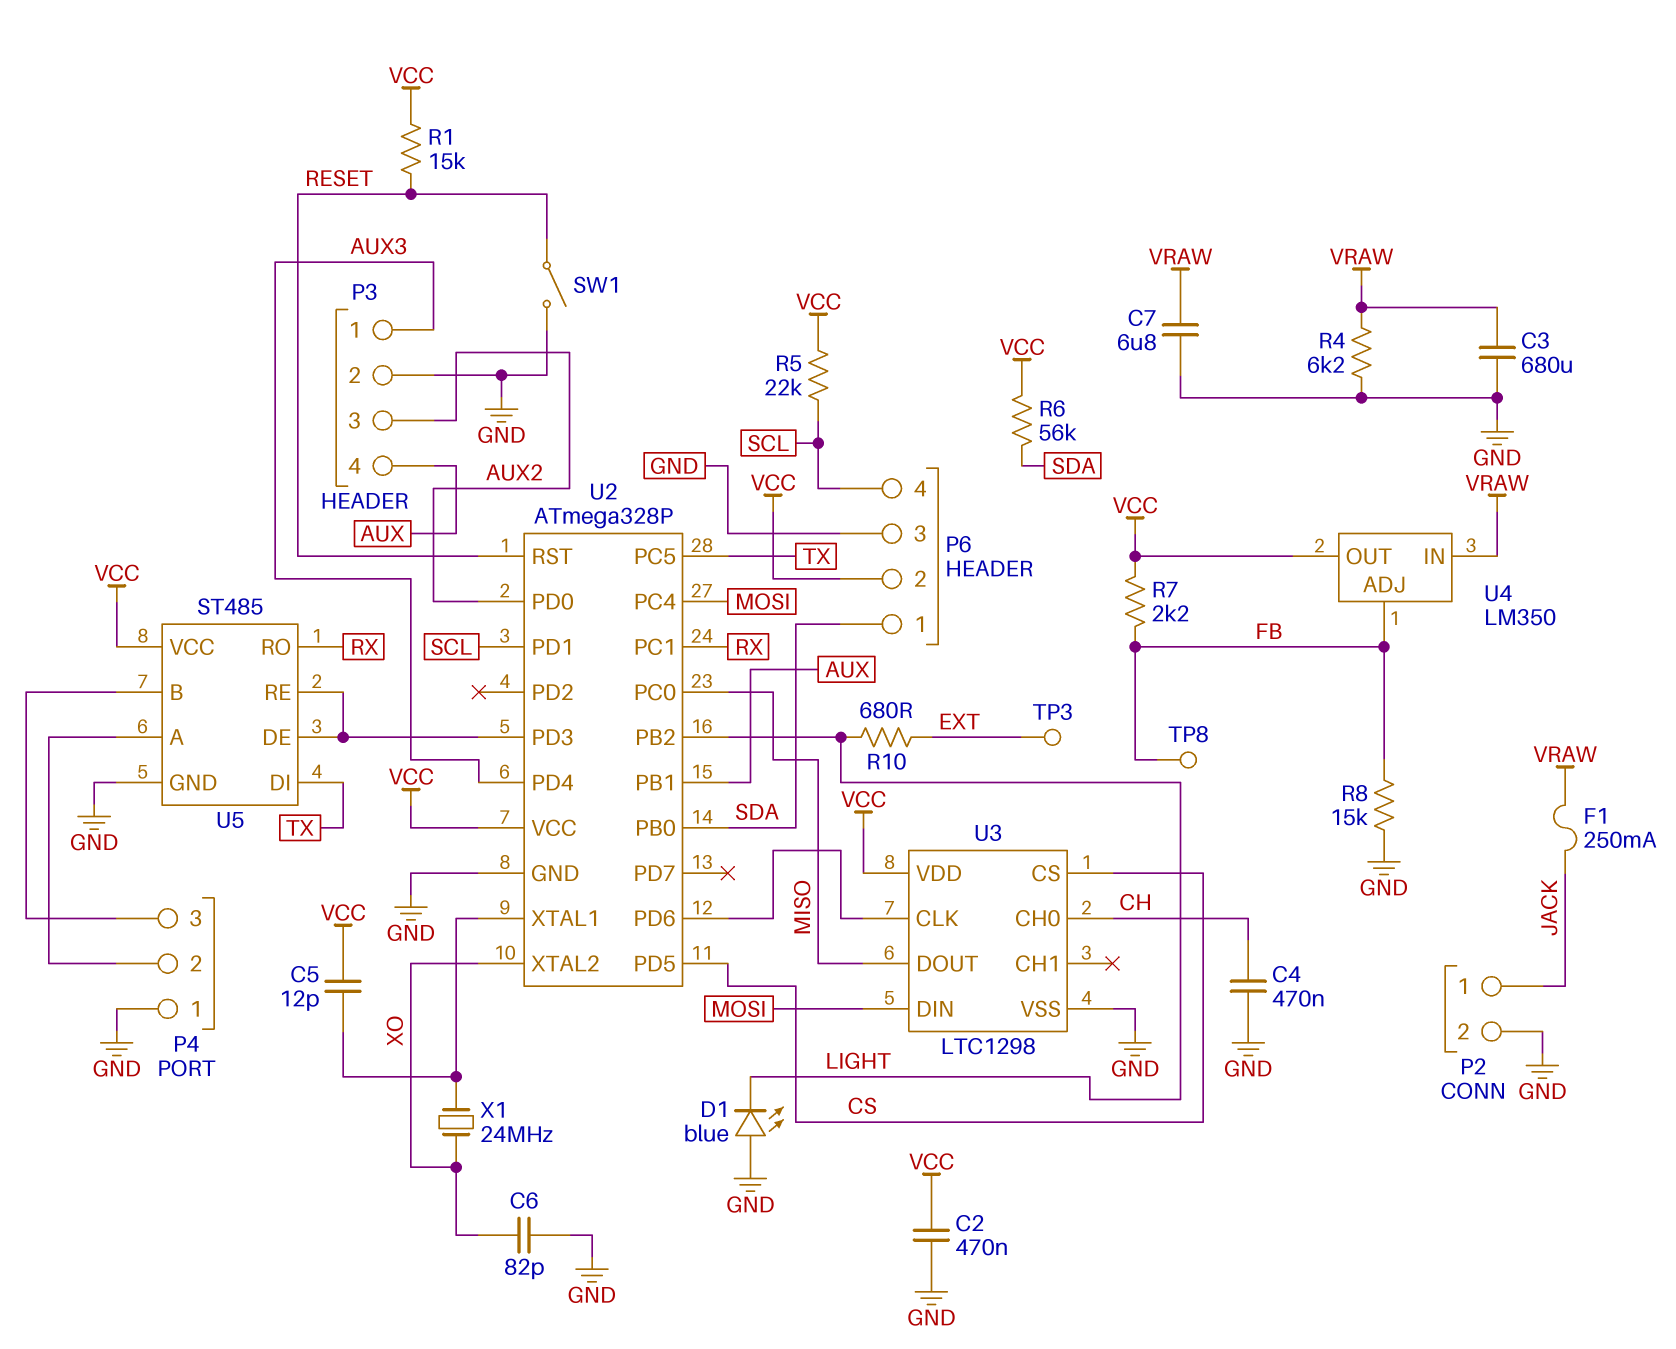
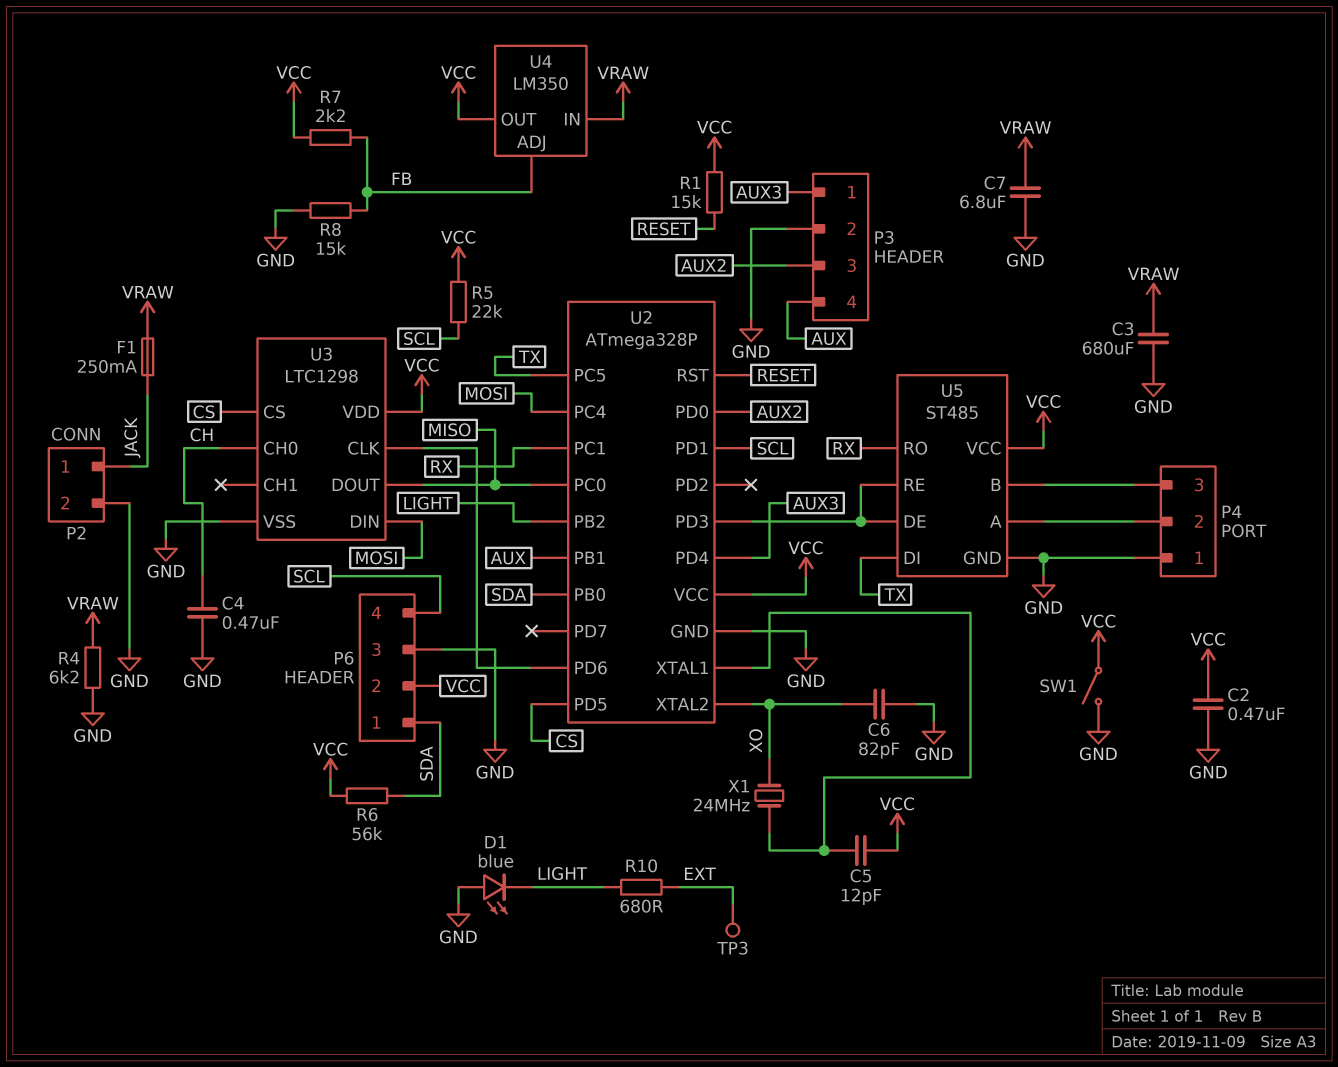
SW1: switch (GND, RESET) -> switch (GND, VCC)
TP8: test point (FB) -> none

